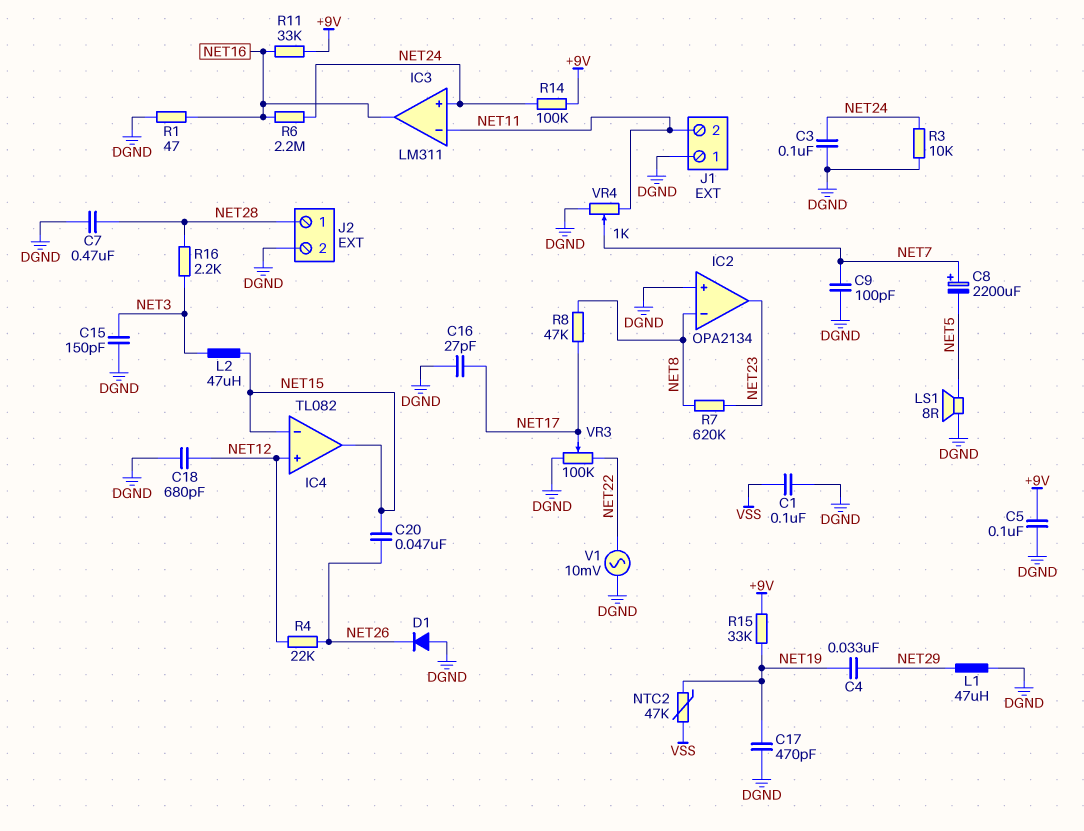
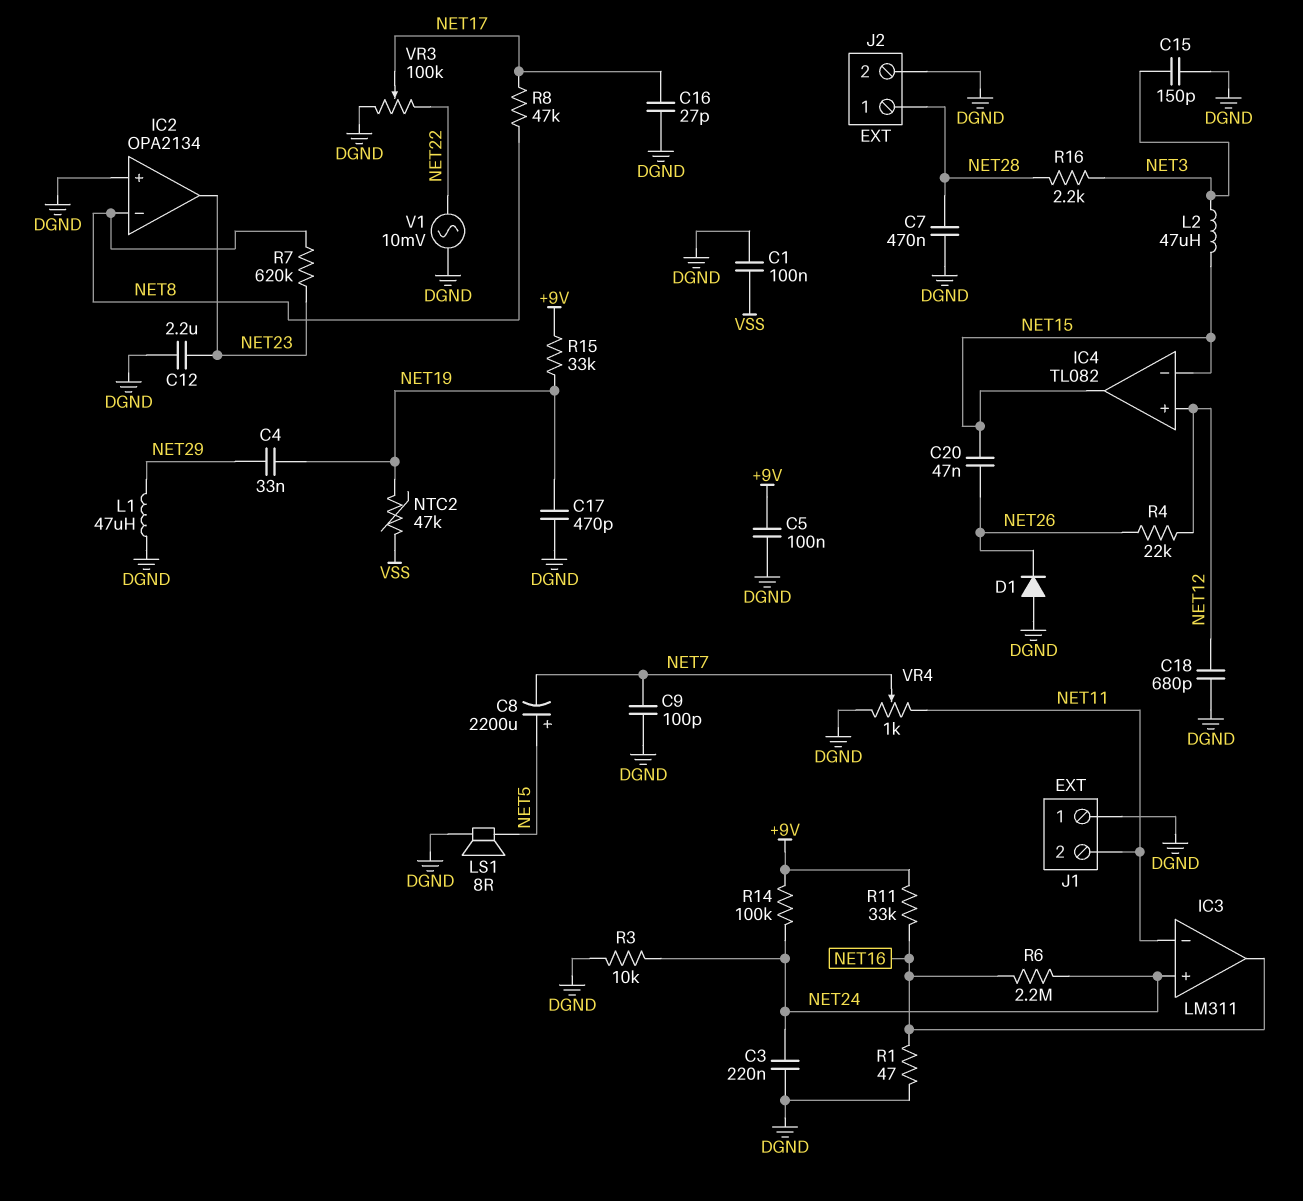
C3: 100nF (DGND, NET24) -> 220nF (DGND, NET24)
C8: 2200uF (plus NET7, minus NET5) -> 2200uF (plus NET5, minus NET7)
C12: none -> 2.2uF (DGND, NET23)

